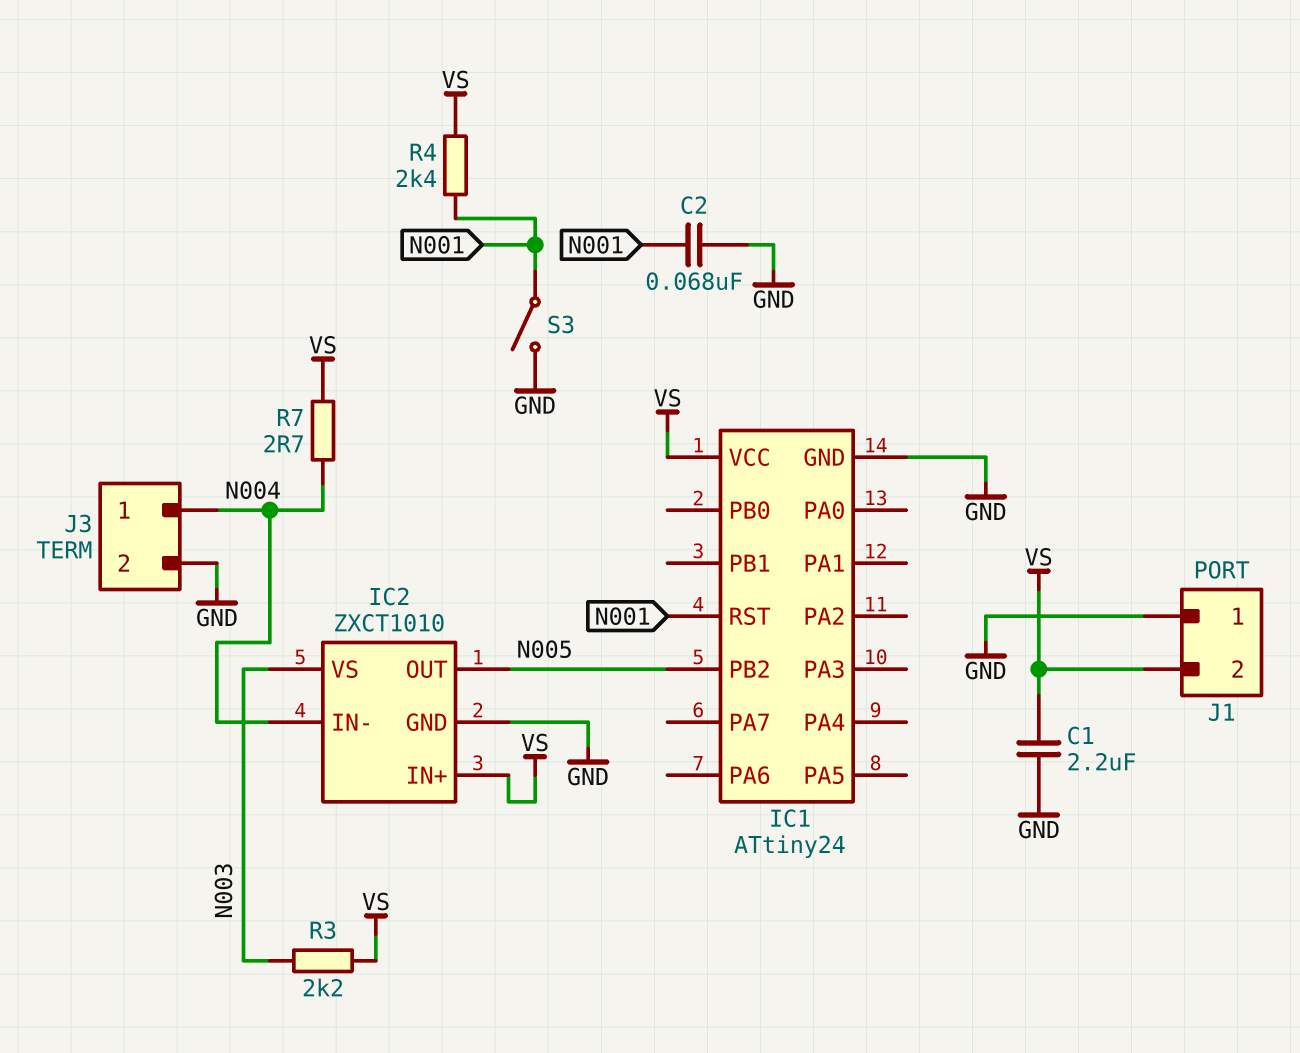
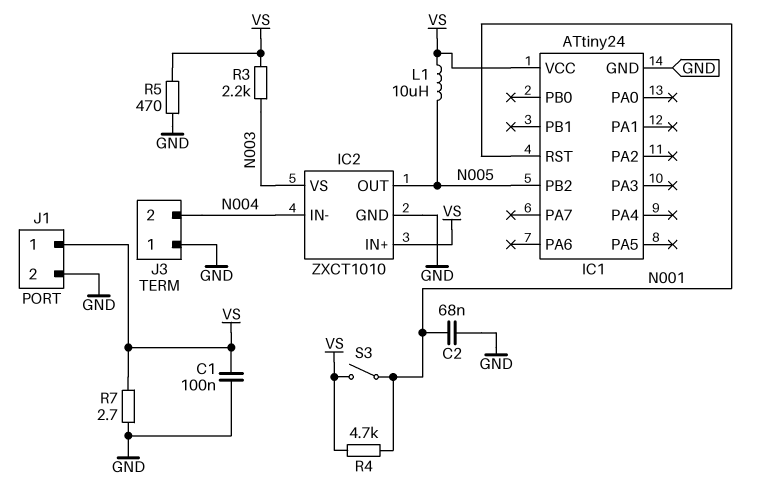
C1: 2.2uF (GND, VS) -> 100nF (GND, VS)
J1 pin 1: GND -> VS
J1 pin 2: VS -> GND
J3 pin 1: N004 -> GND
J3 pin 2: GND -> N004
L1: none -> 10uH (N005, VS)
R4: 2.4k (N001, VS) -> 4.7k (N001, VS)
R5: none -> 470 (GND, VS)
R7: 2.7 (N004, VS) -> 2.7 (GND, VS)
S3: switch (GND, N001) -> switch (N001, VS)

